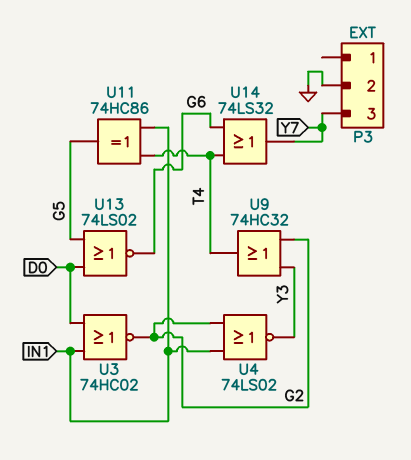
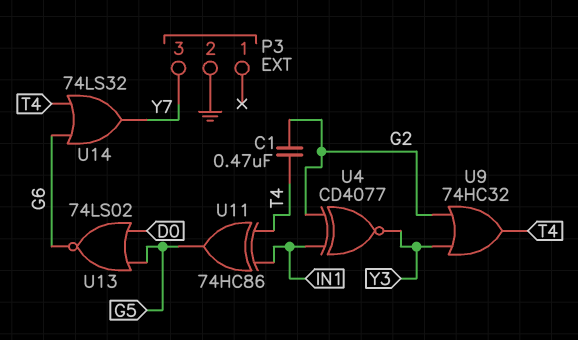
C1: none -> 470nF (G2, T4)
U3: NOR 74HC02 (in D0, in IN1, out G2) -> none
U4: NOR 74LS02 (in G2, in IN1, out Y3) -> XNOR CD4077 (in G2, in IN1, out Y3)

